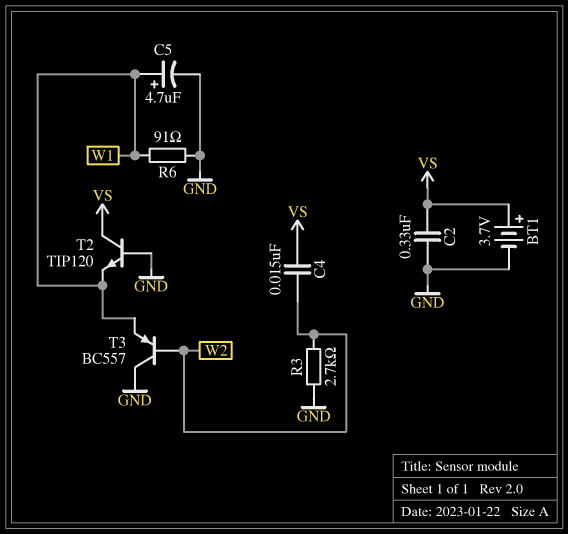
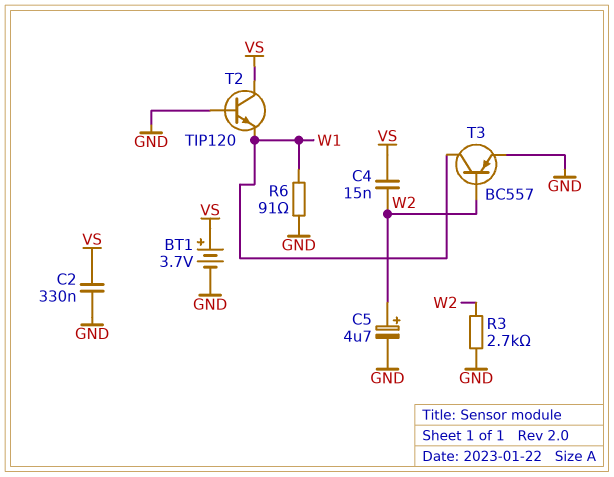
C5: 4.7uF (plus W1, minus GND) -> 4.7uF (plus W2, minus GND)
T3: PNP BC557 (B W2, C GND, E W1) -> PNP BC557 (B W2, C W1, E GND)

